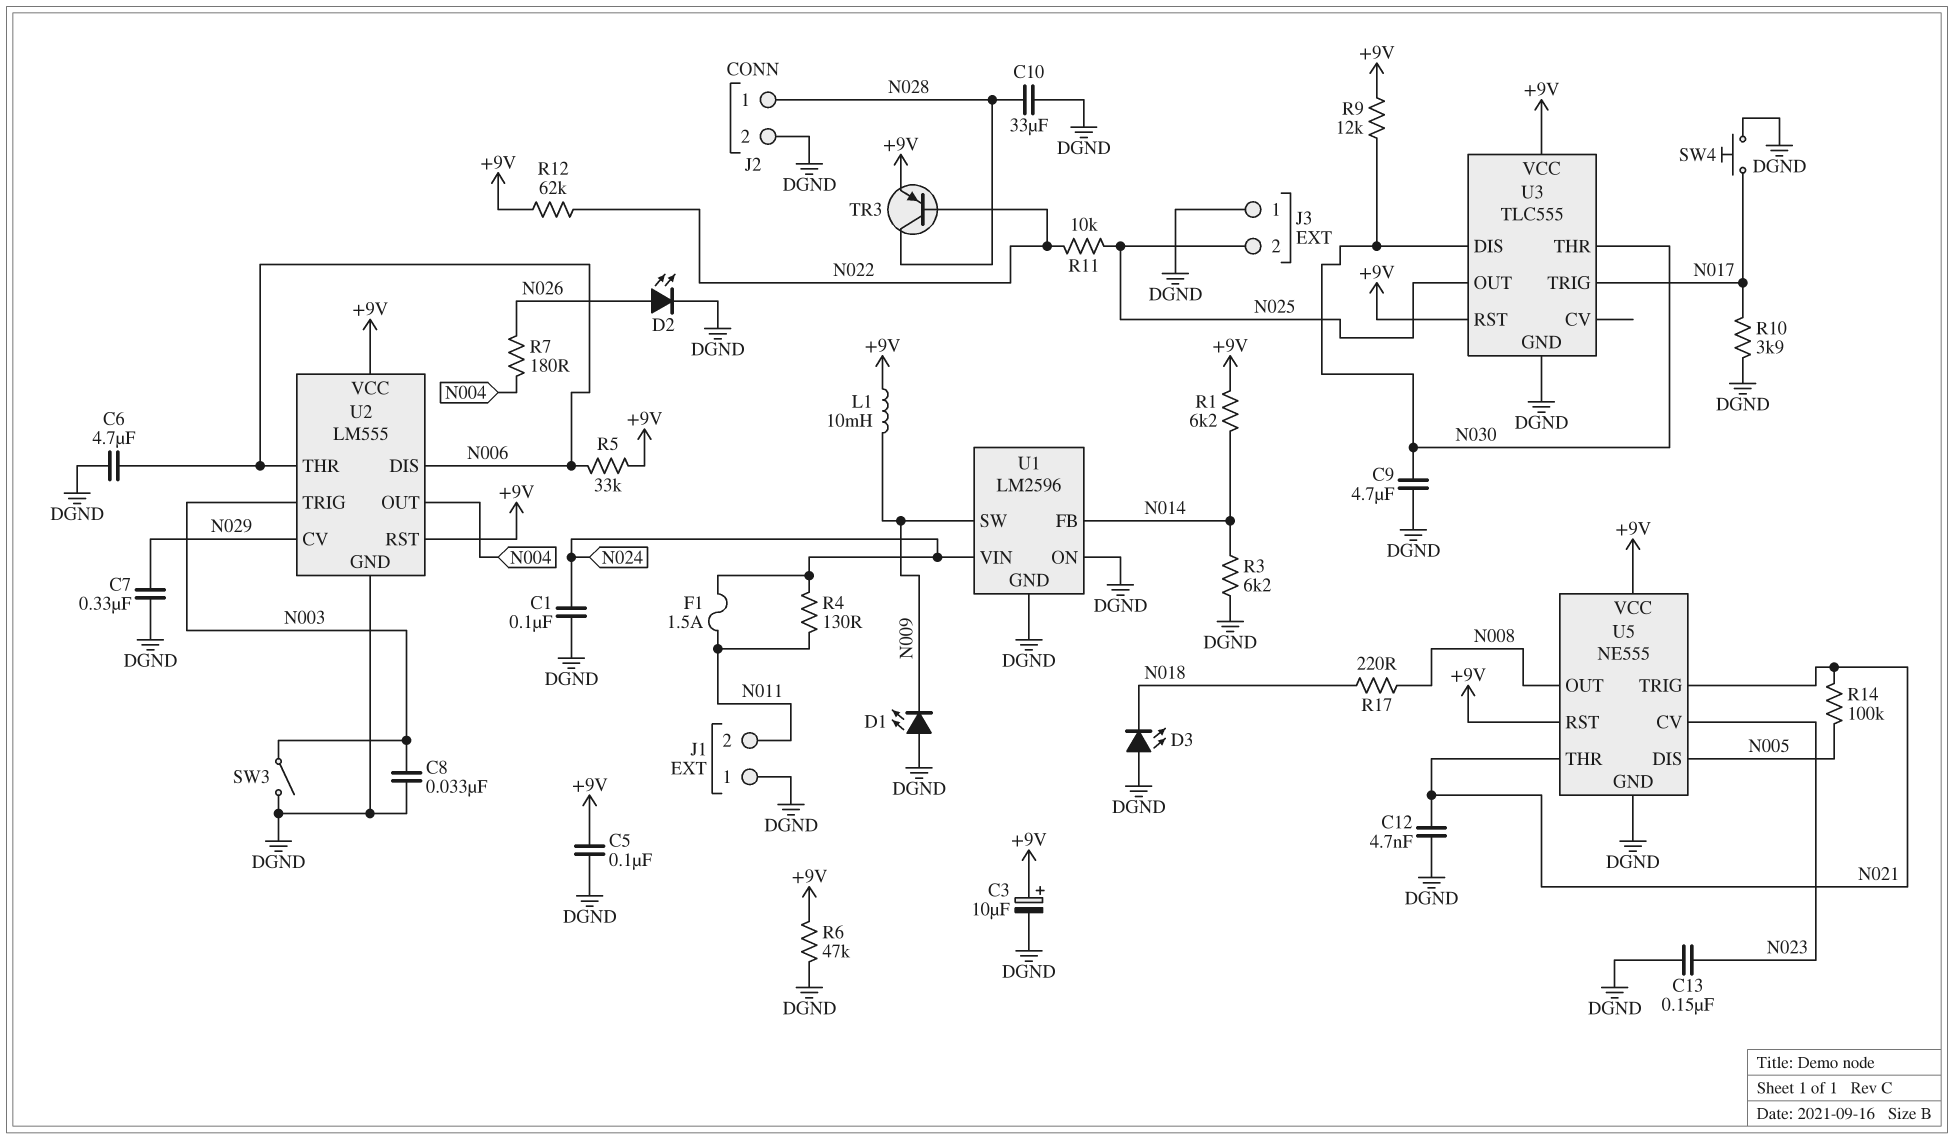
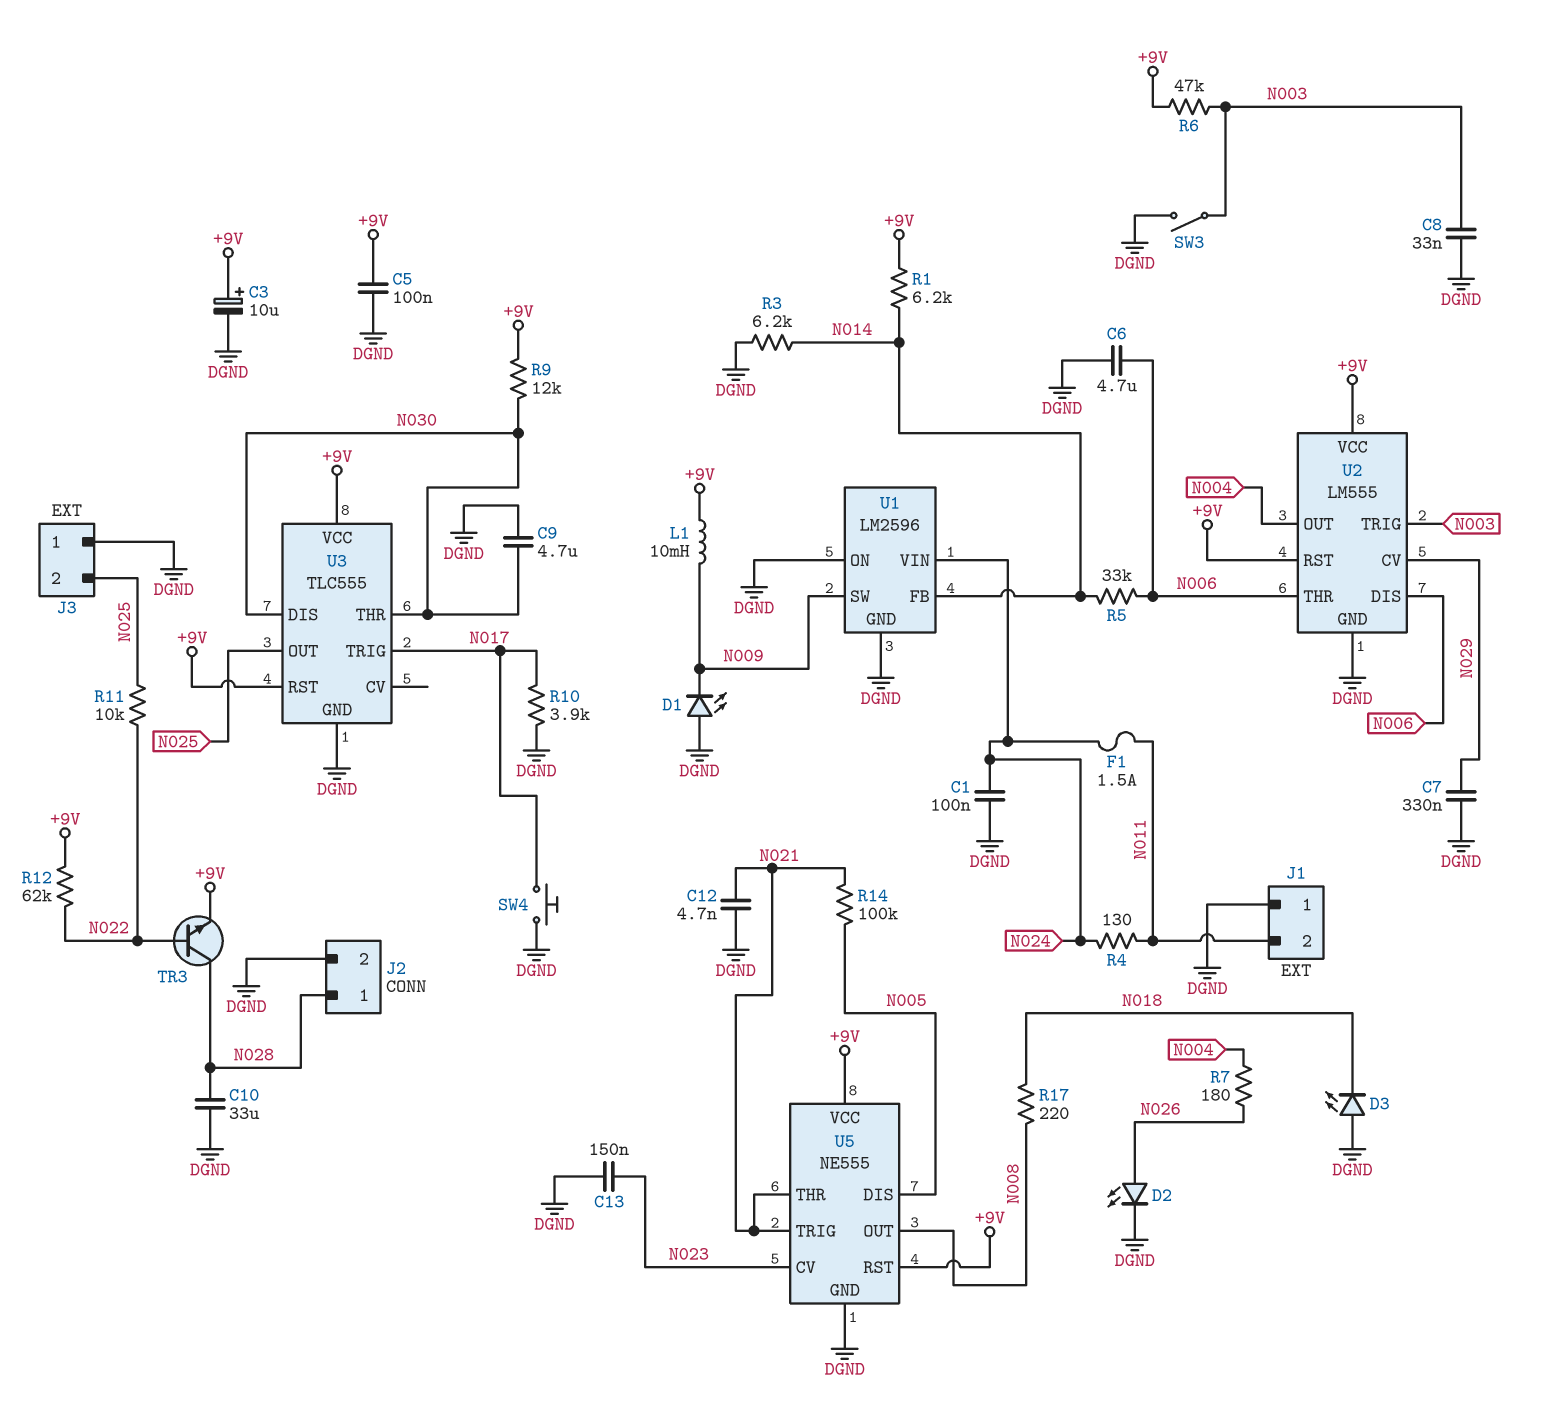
R5: 33k (+9V, N006) -> 33k (N006, N014)
R6: 47k (+9V, DGND) -> 47k (+9V, N003)
TR3: PNP (B N022, C N028, E +9V) -> NPN (B N022, C N028, E +9V)

